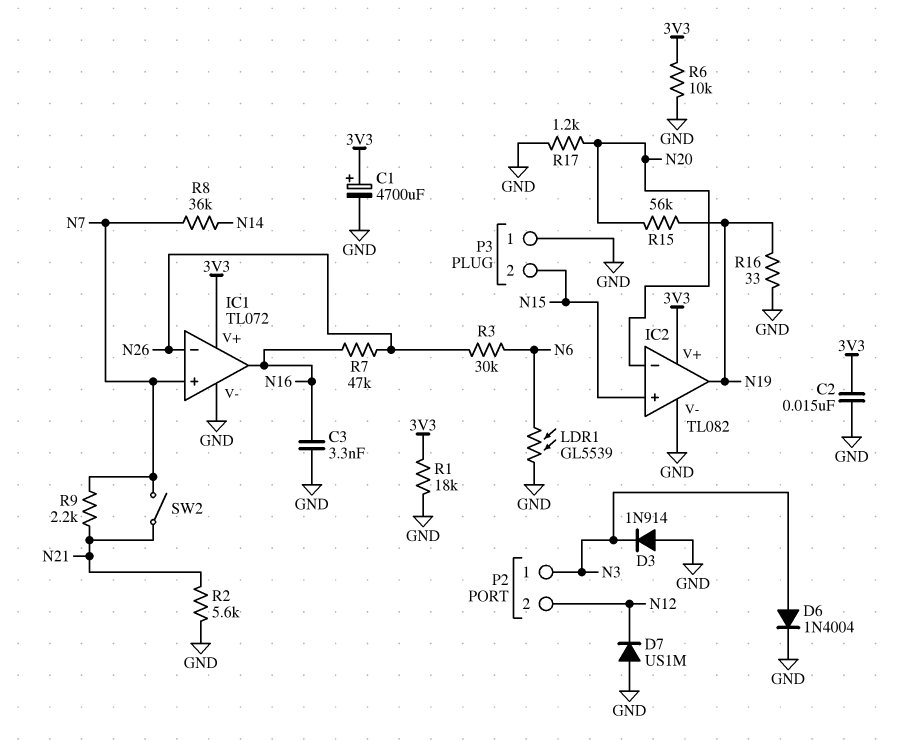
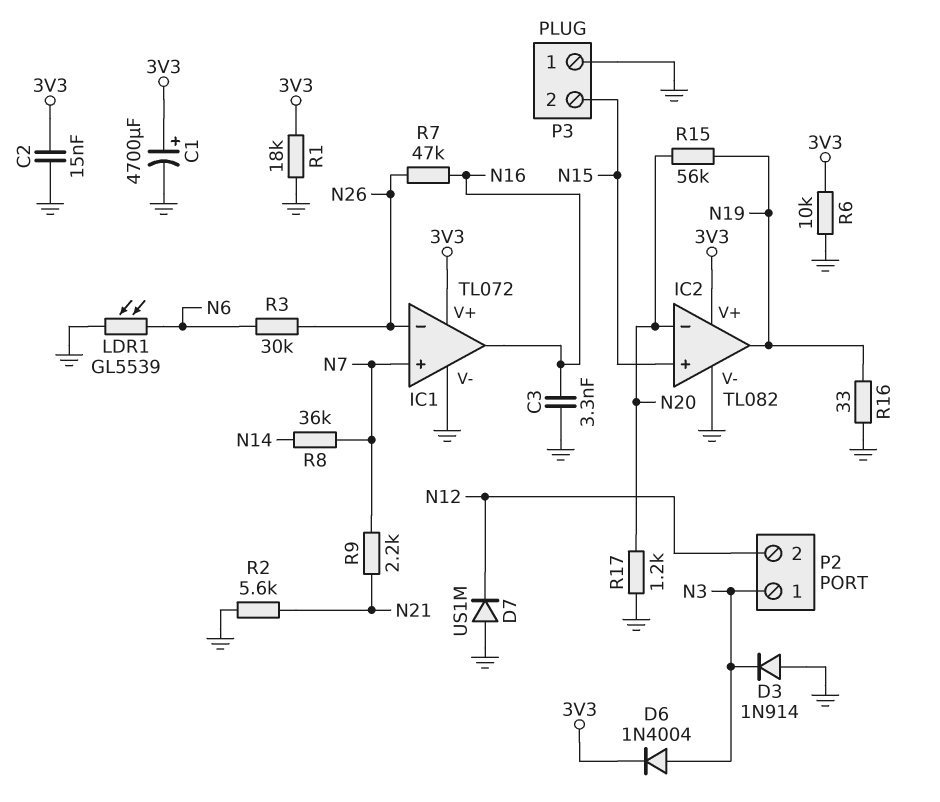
D6: diode 1N4004 (A N3, K GND) -> diode 1N4004 (A N3, K 3V3)
SW2: switch (N7, N21) -> none

